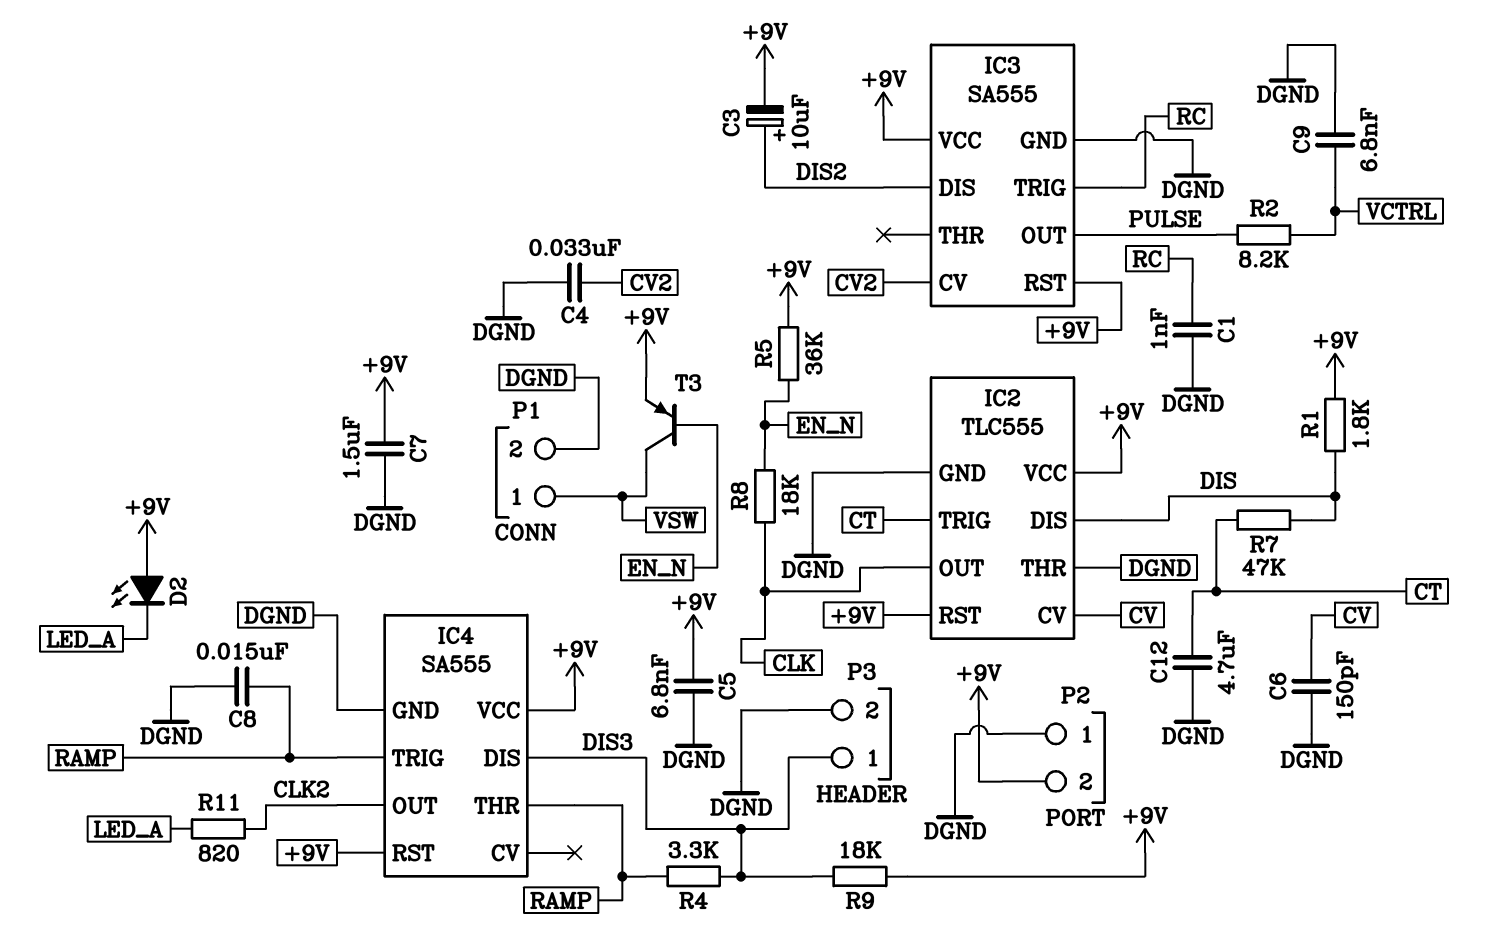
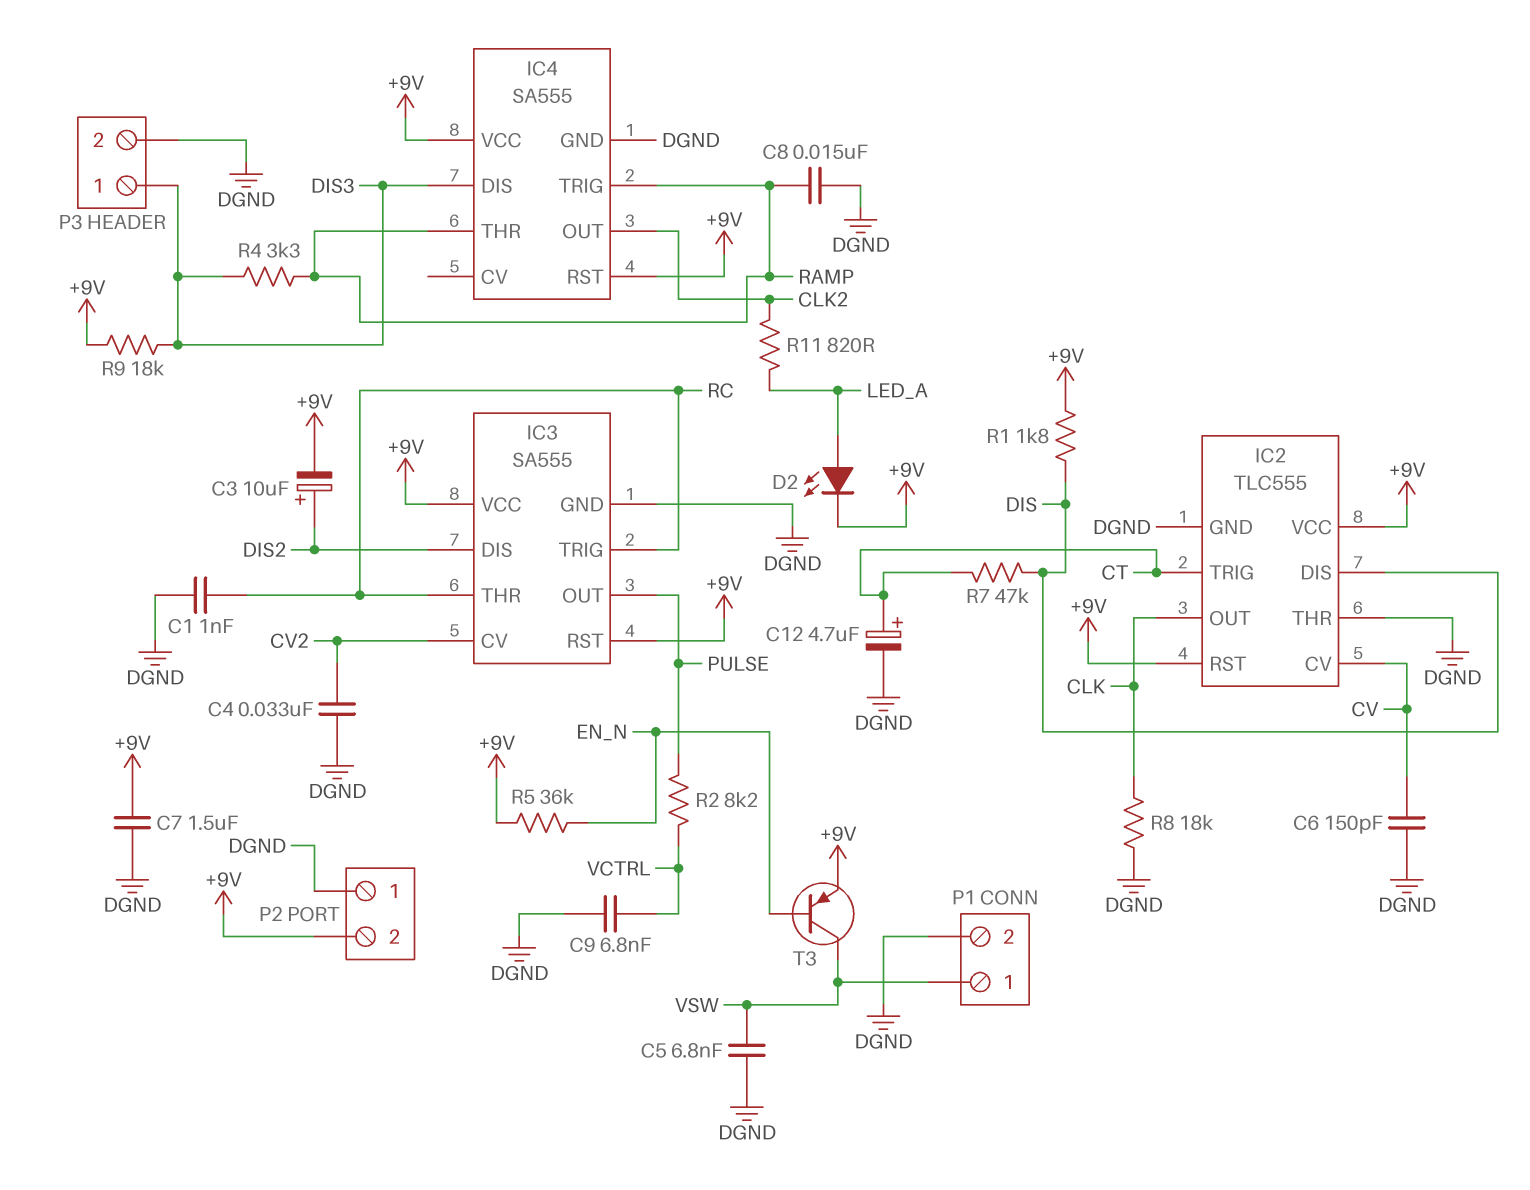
C5: 6.8nF (+9V, DGND) -> 6.8nF (DGND, VSW)
C12: 4.7uF (CT, DGND) -> 4.7uF (plus CT, minus DGND)
D2: LED (A +9V, K LED_A) -> LED (A LED_A, K +9V)
IC3 pin THR: none -> RC
R8: 18k (CLK, EN_N) -> 18k (CLK, DGND)

